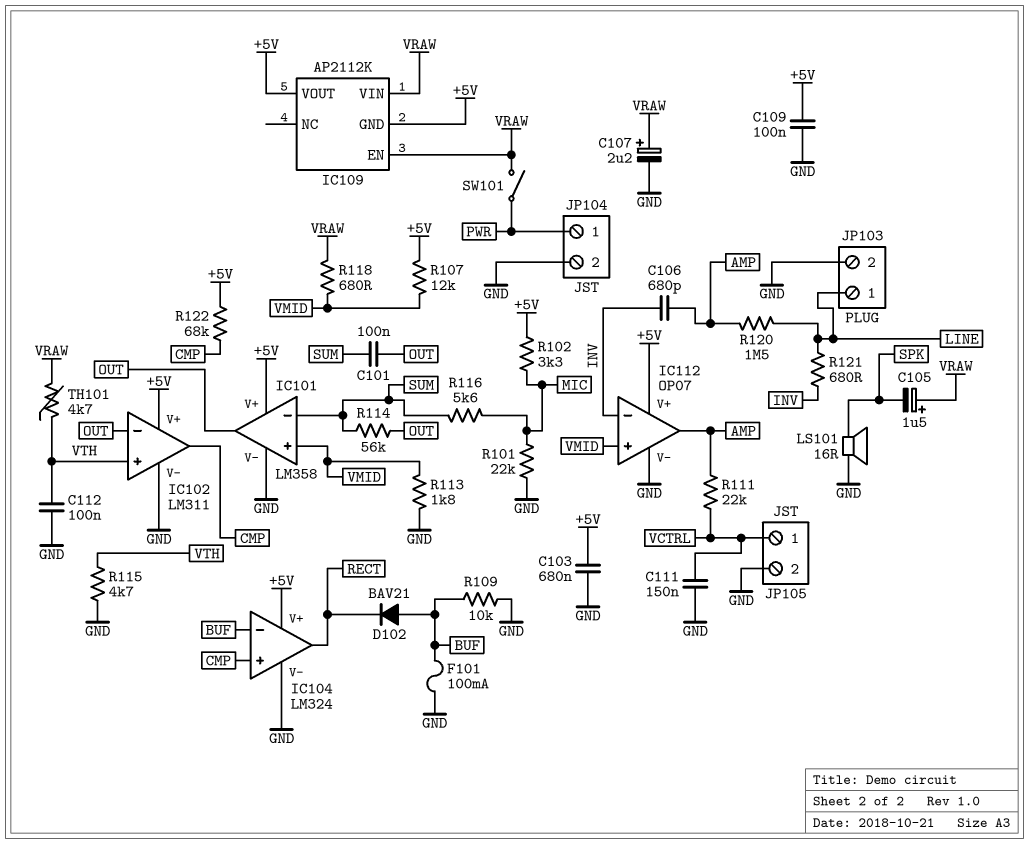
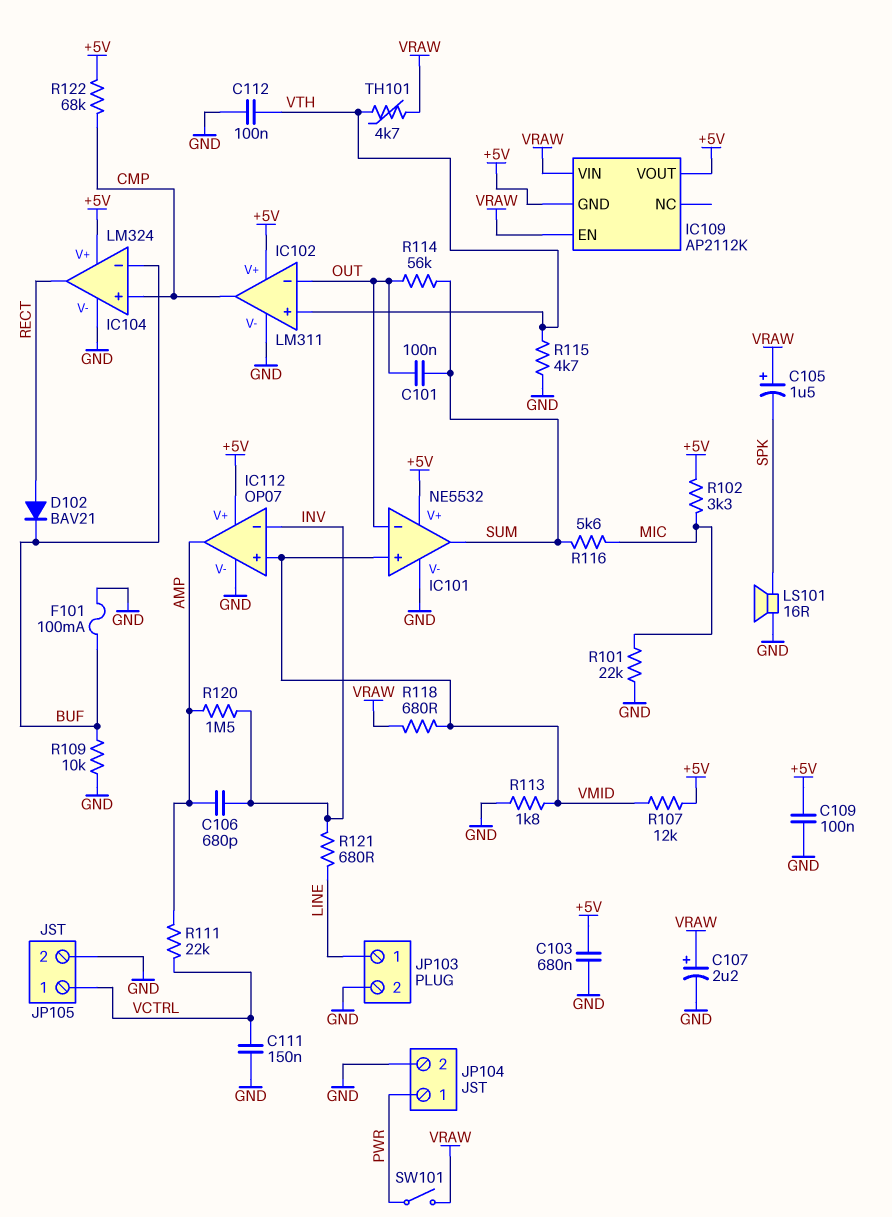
D102: diode BAV21 (A BUF, K RECT) -> diode BAV21 (A RECT, K BUF)
IC101: LM358 -> NE5532
IC101 pin in-: SUM -> OUT
IC101 pin out: OUT -> SUM
R120: 1.5M (AMP, LINE) -> 1.5M (AMP, INV)

